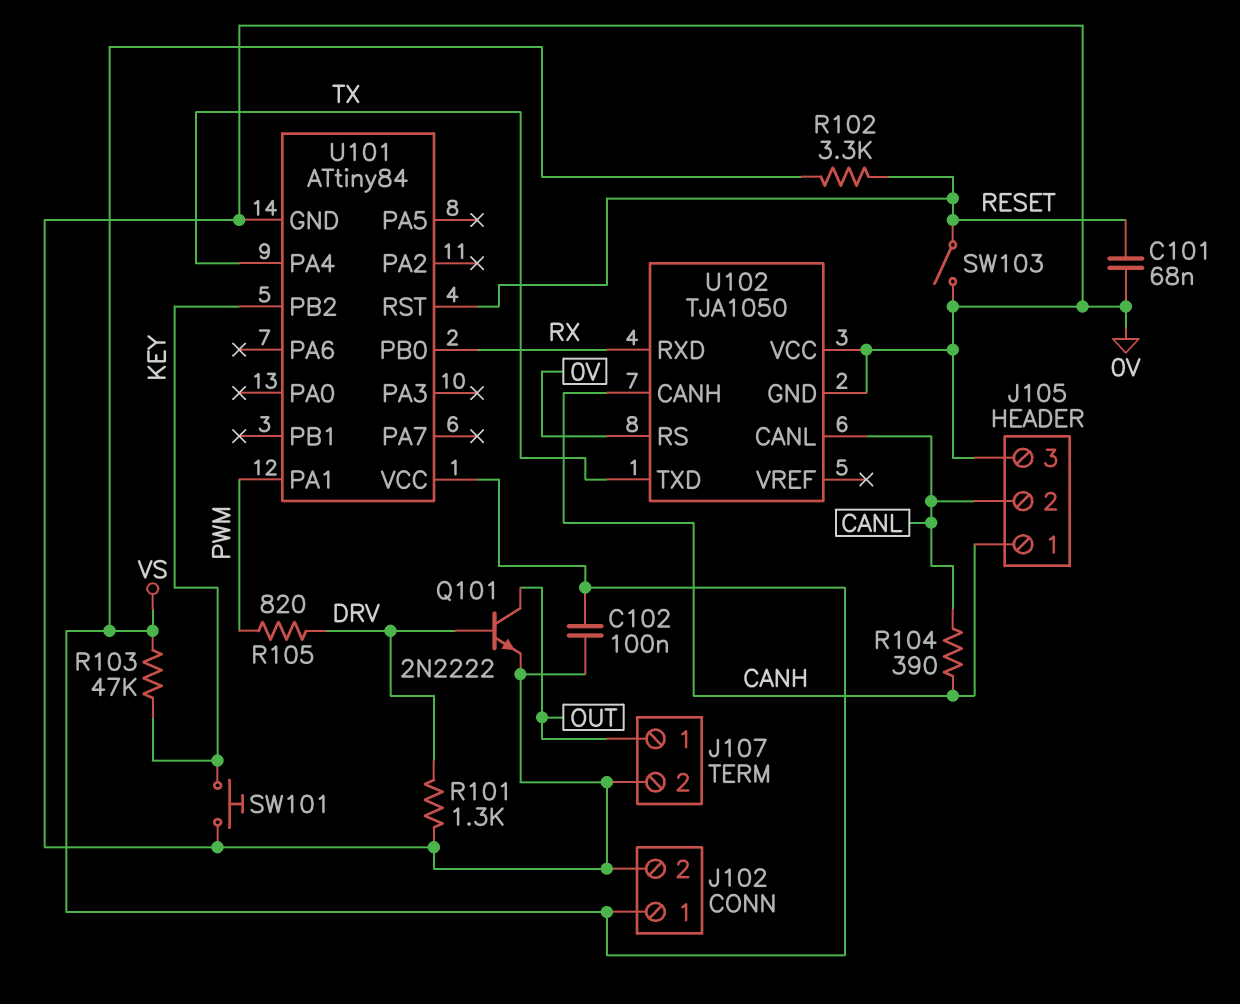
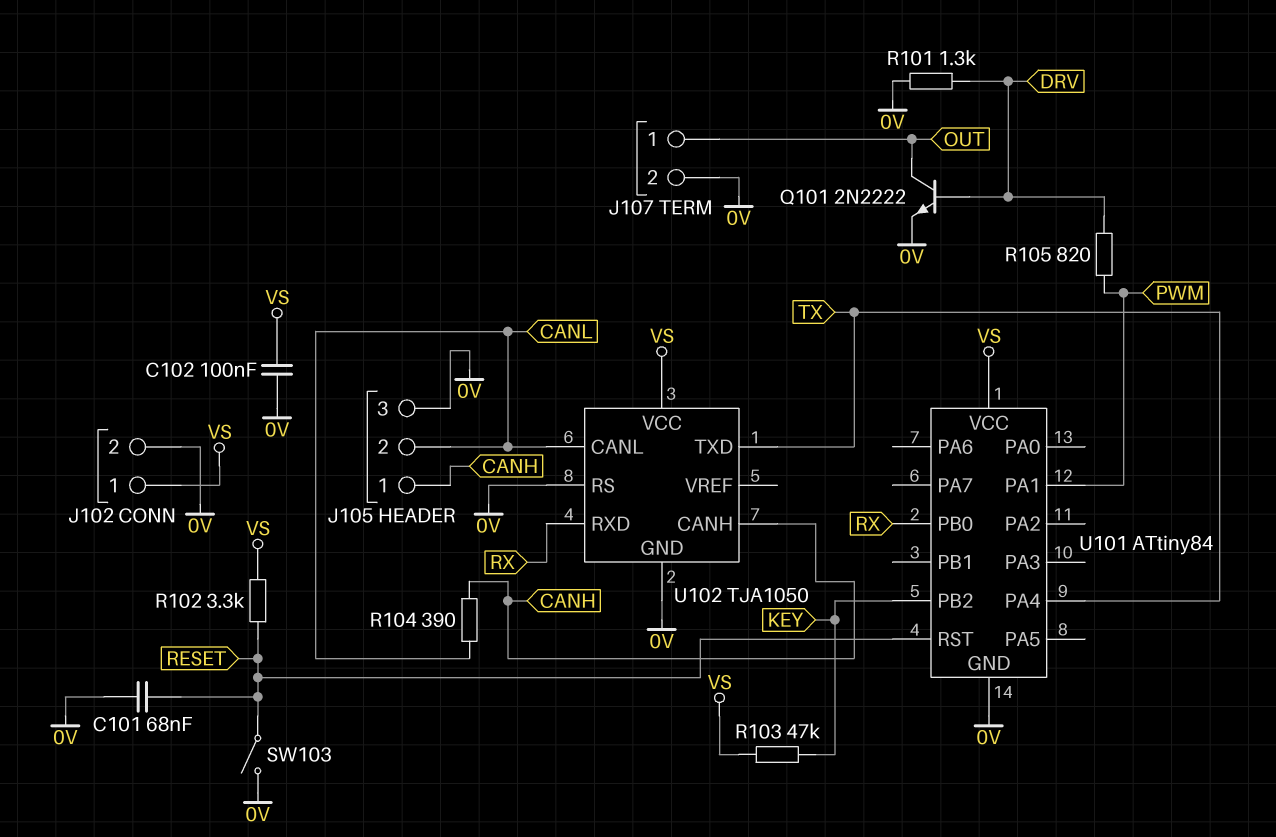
SW101: button (0V, KEY) -> none
U102 pin VCC: 0V -> VS

